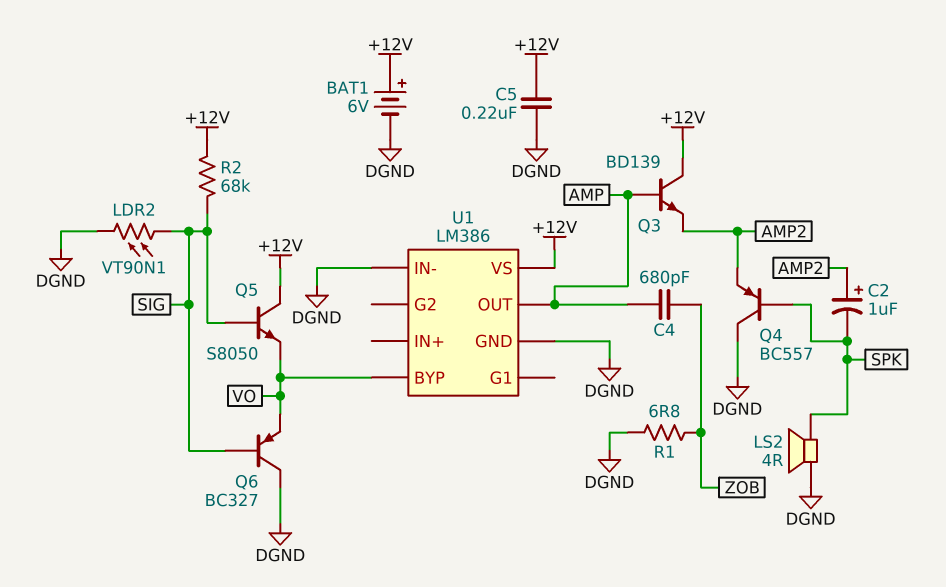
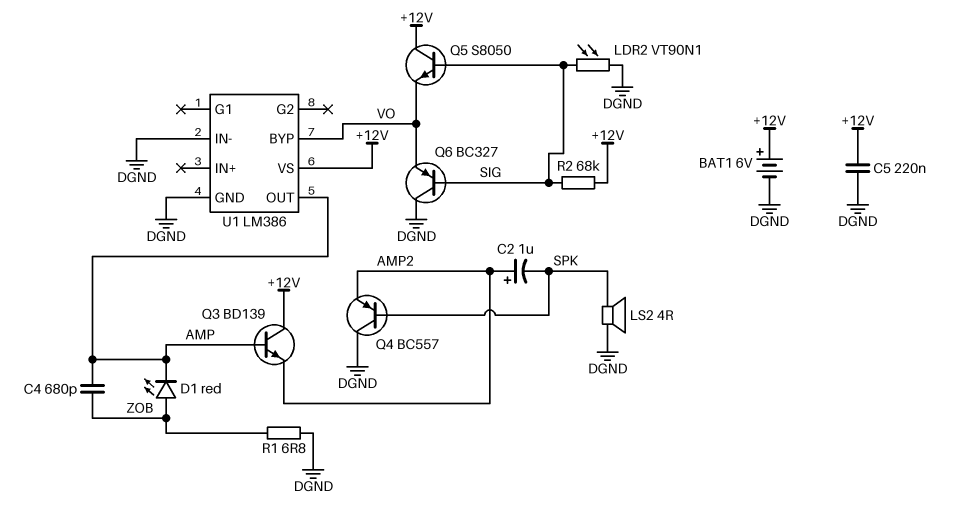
D1: none -> LED red (A ZOB, K AMP)

